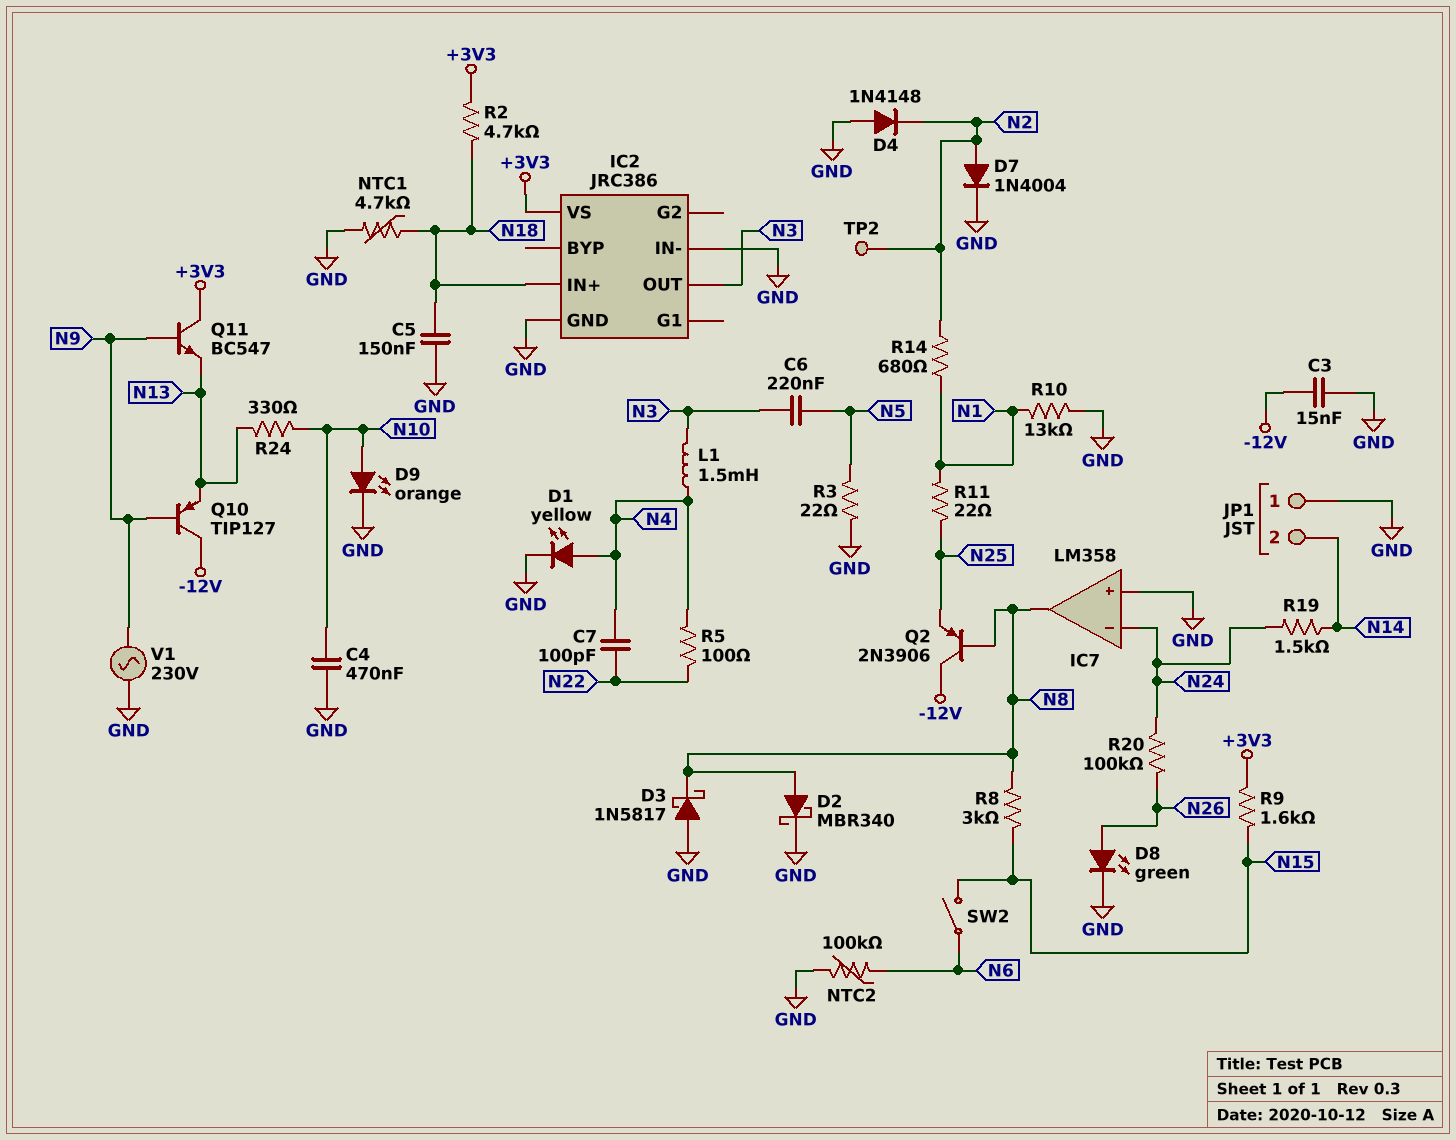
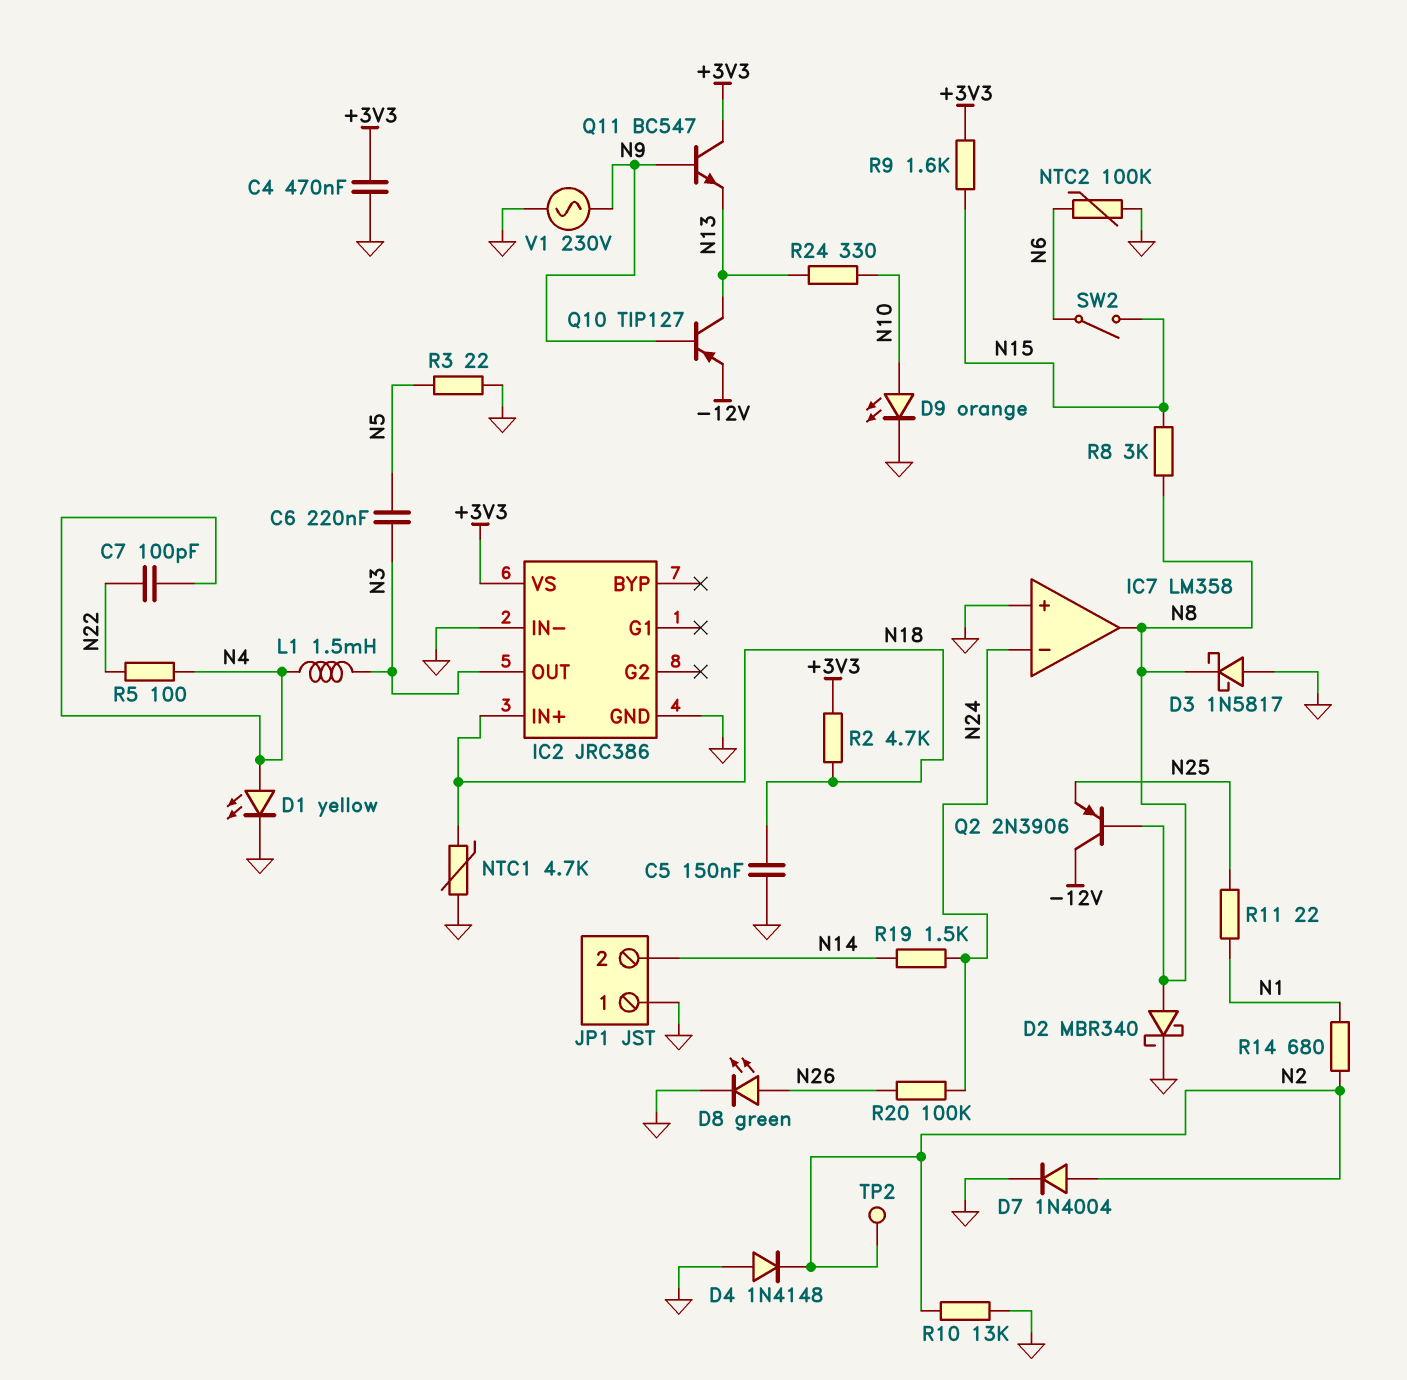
C3: 15nF (-12V, GND) -> none
C4: 470nF (GND, N10) -> 470nF (+3V3, GND)
Q10: PNP TIP127 (B N9, C -12V, E N13) -> PNP TIP127 (B N9, C N13, E -12V)
R10: 13k (GND, N1) -> 13k (GND, N2)

